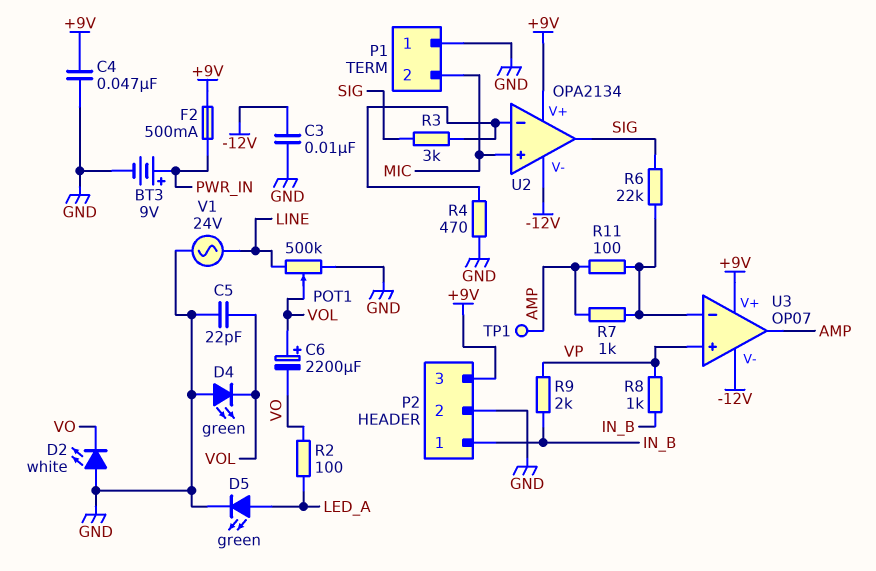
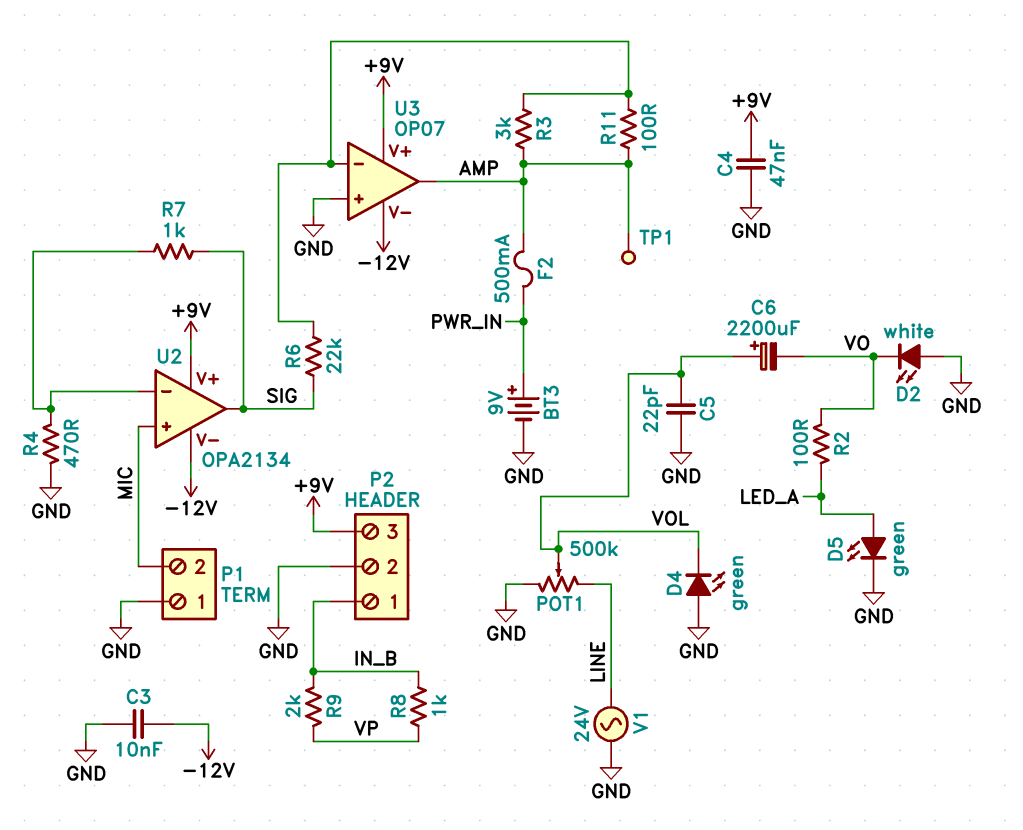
F2: 500mA (+9V, PWR_IN) -> 500mA (AMP, PWR_IN)
R3: 3k (SIG, U2/in-) -> 3k (AMP, U3/in-)
R7: 1k (AMP, U3/in-) -> 1k (SIG, U2/in-)
U3 pin in+: VP -> GND

